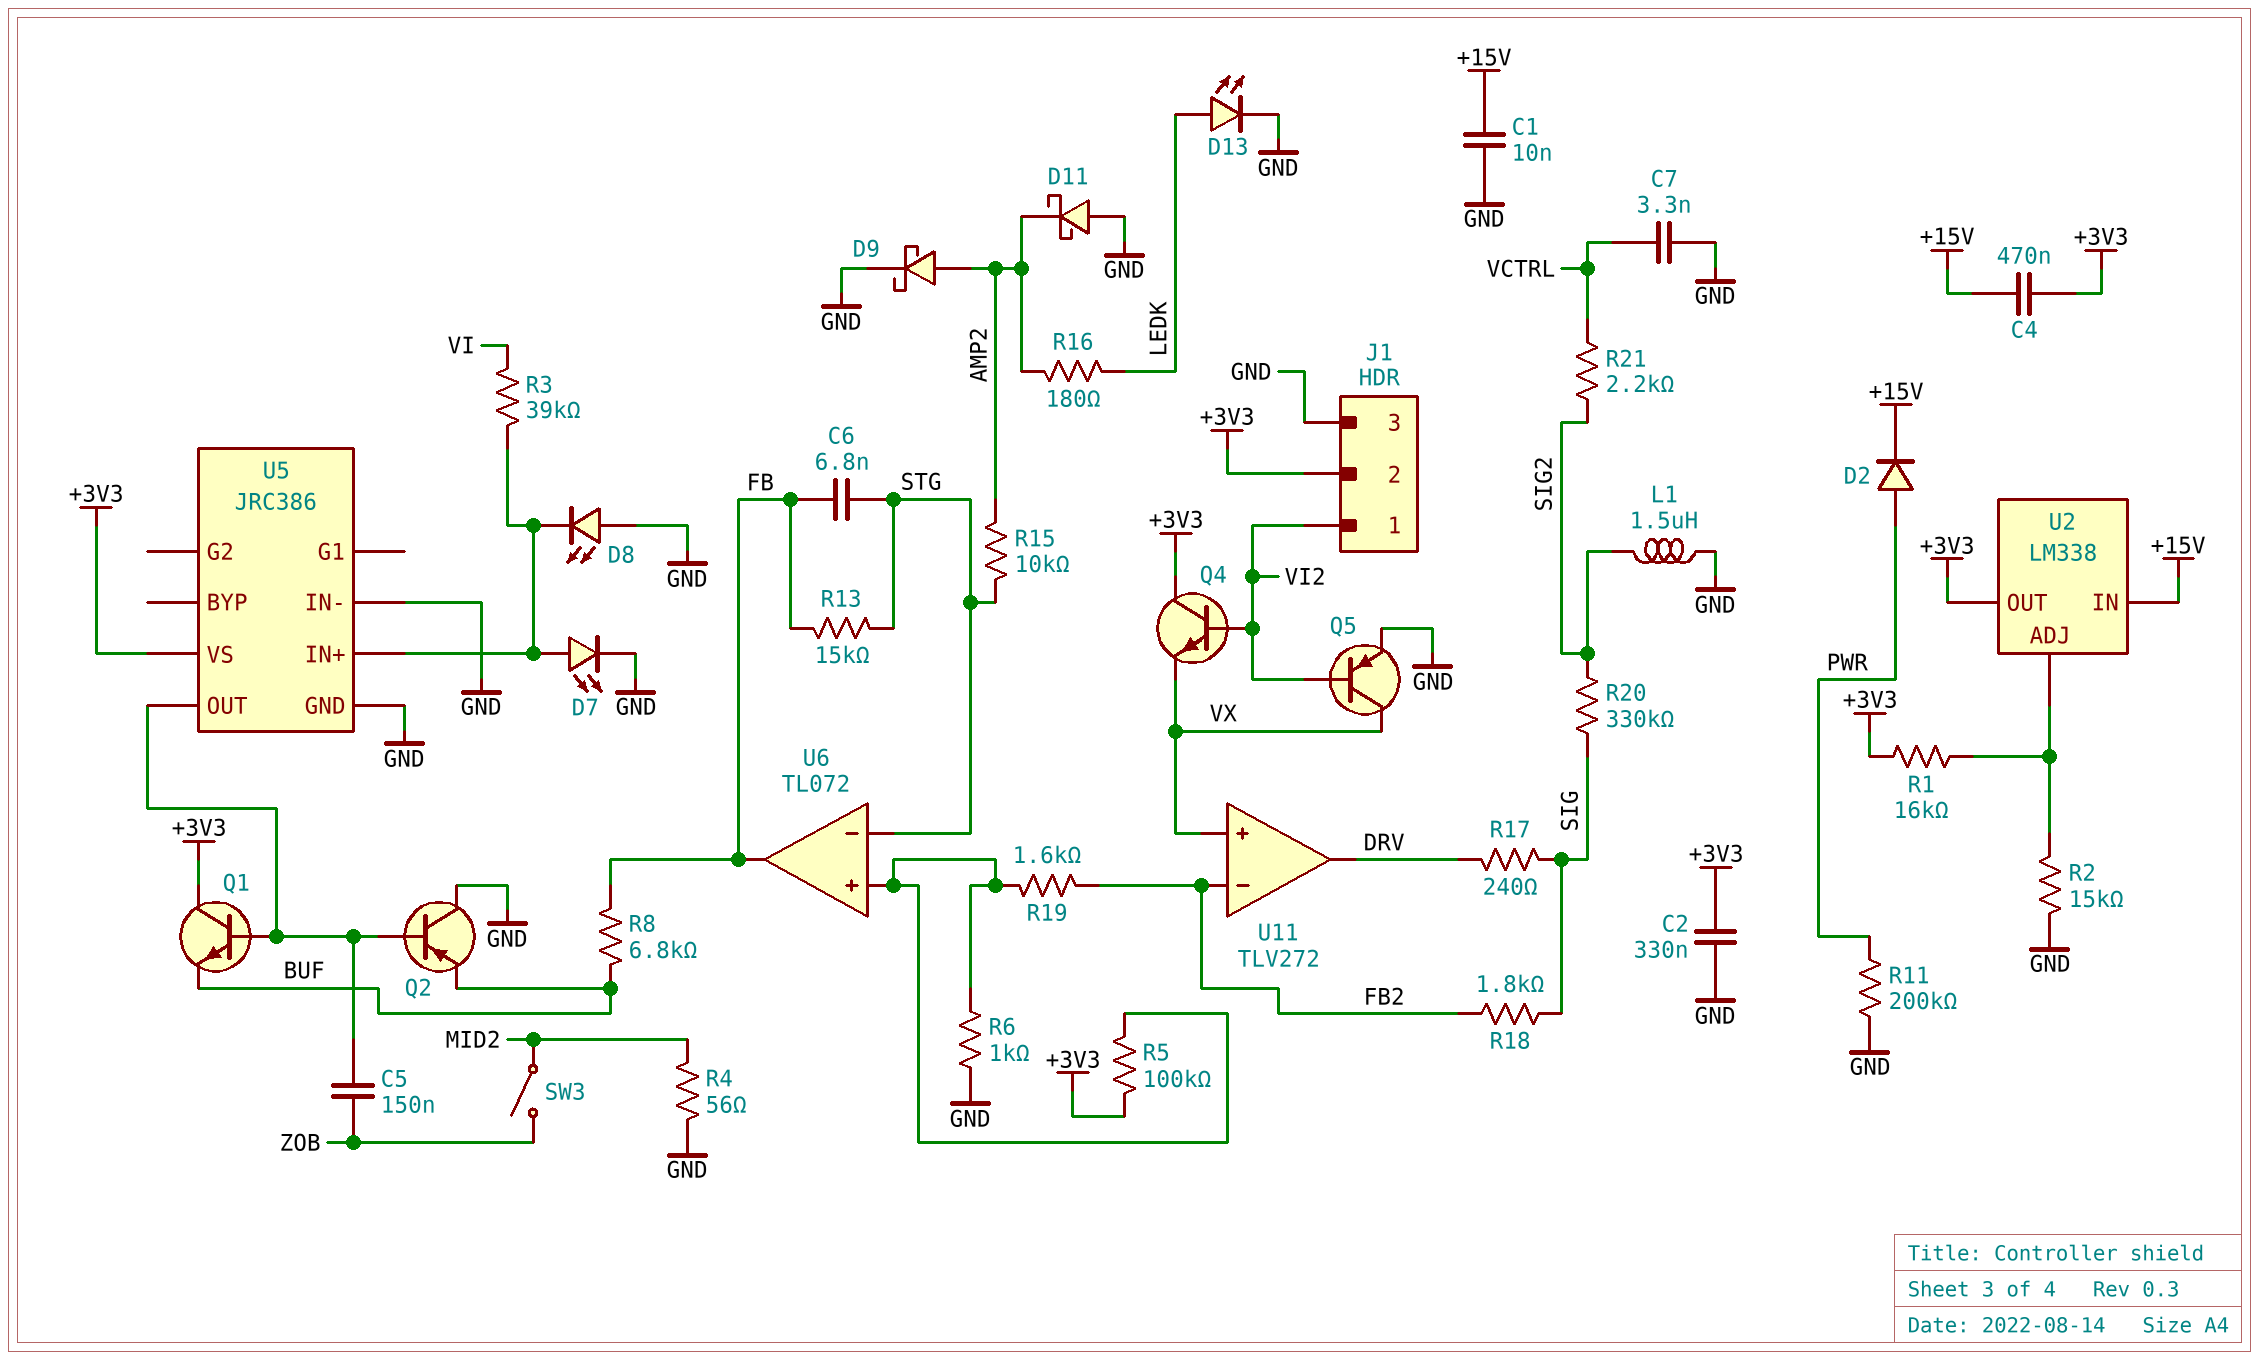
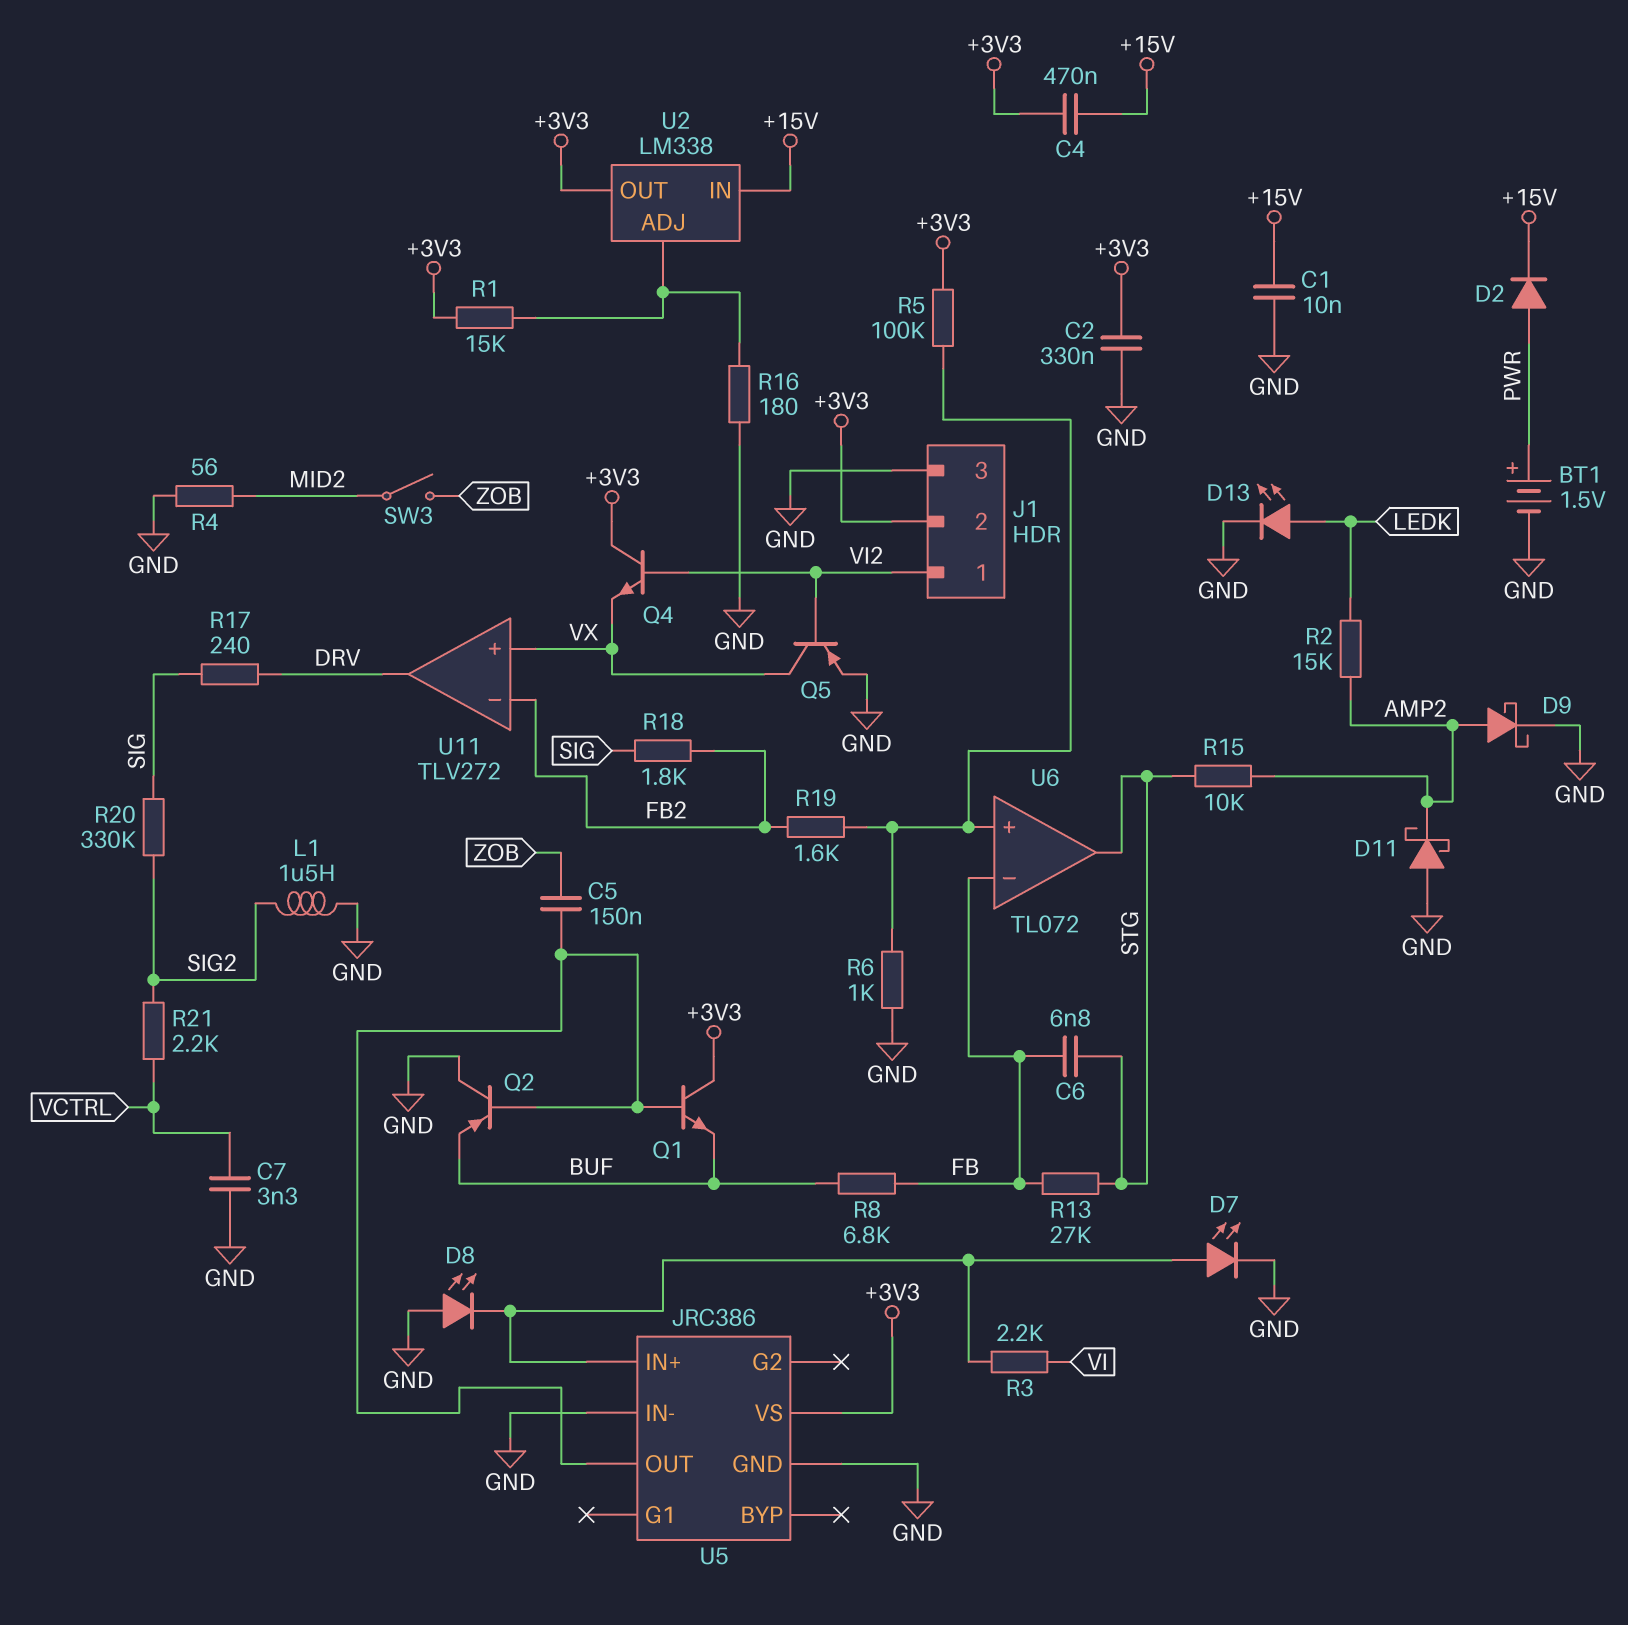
BT1: none -> 1.5V (plus PWR, minus GND)
R1: 16k (+3V3, U2/ADJ) -> 15k (+3V3, U2/ADJ)
R2: 15k (GND, U2/ADJ) -> 15k (AMP2, LEDK)
R3: 39k (U5/IN+, VI) -> 2.2k (U5/IN+, VI)
R11: 200k (GND, PWR) -> none
R13: 15k (FB, STG) -> 27k (FB, STG)
R16: 180 (AMP2, LEDK) -> 180 (GND, U2/ADJ)
U6 pin in-: STG -> FB
U6 pin out: FB -> STG

